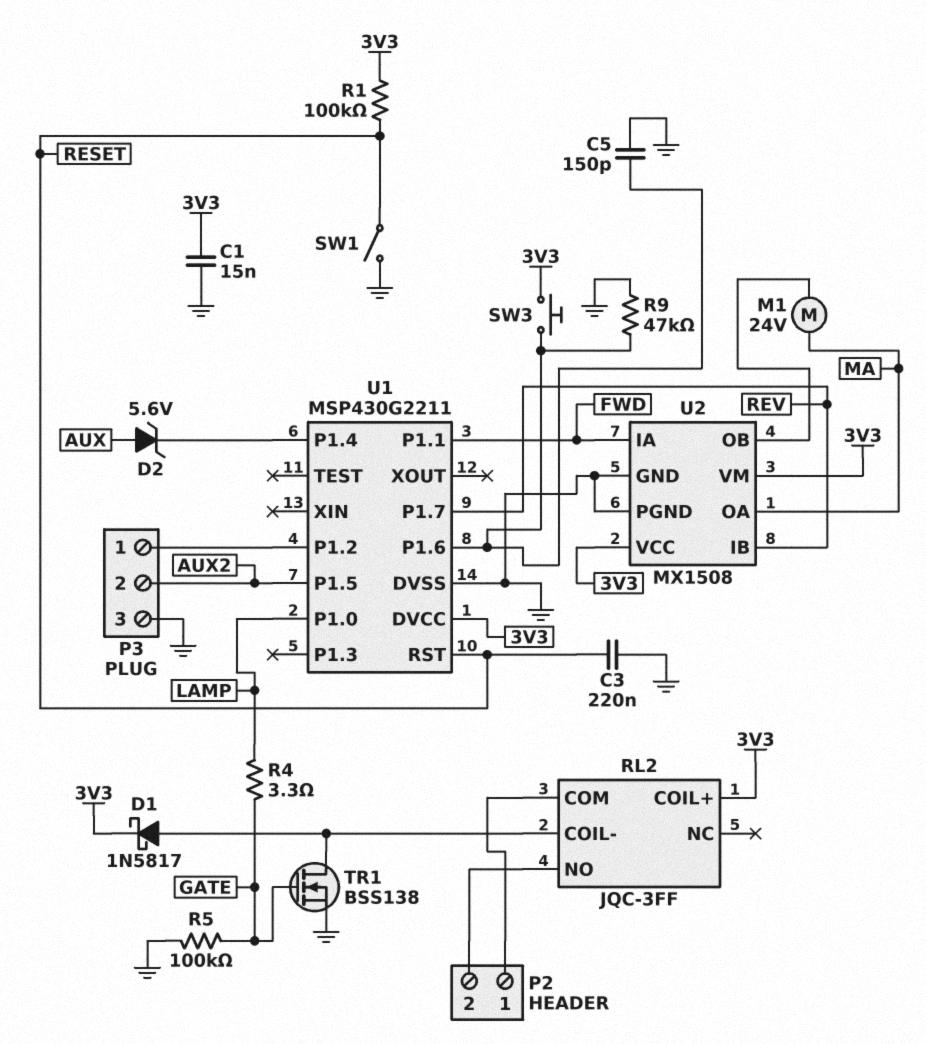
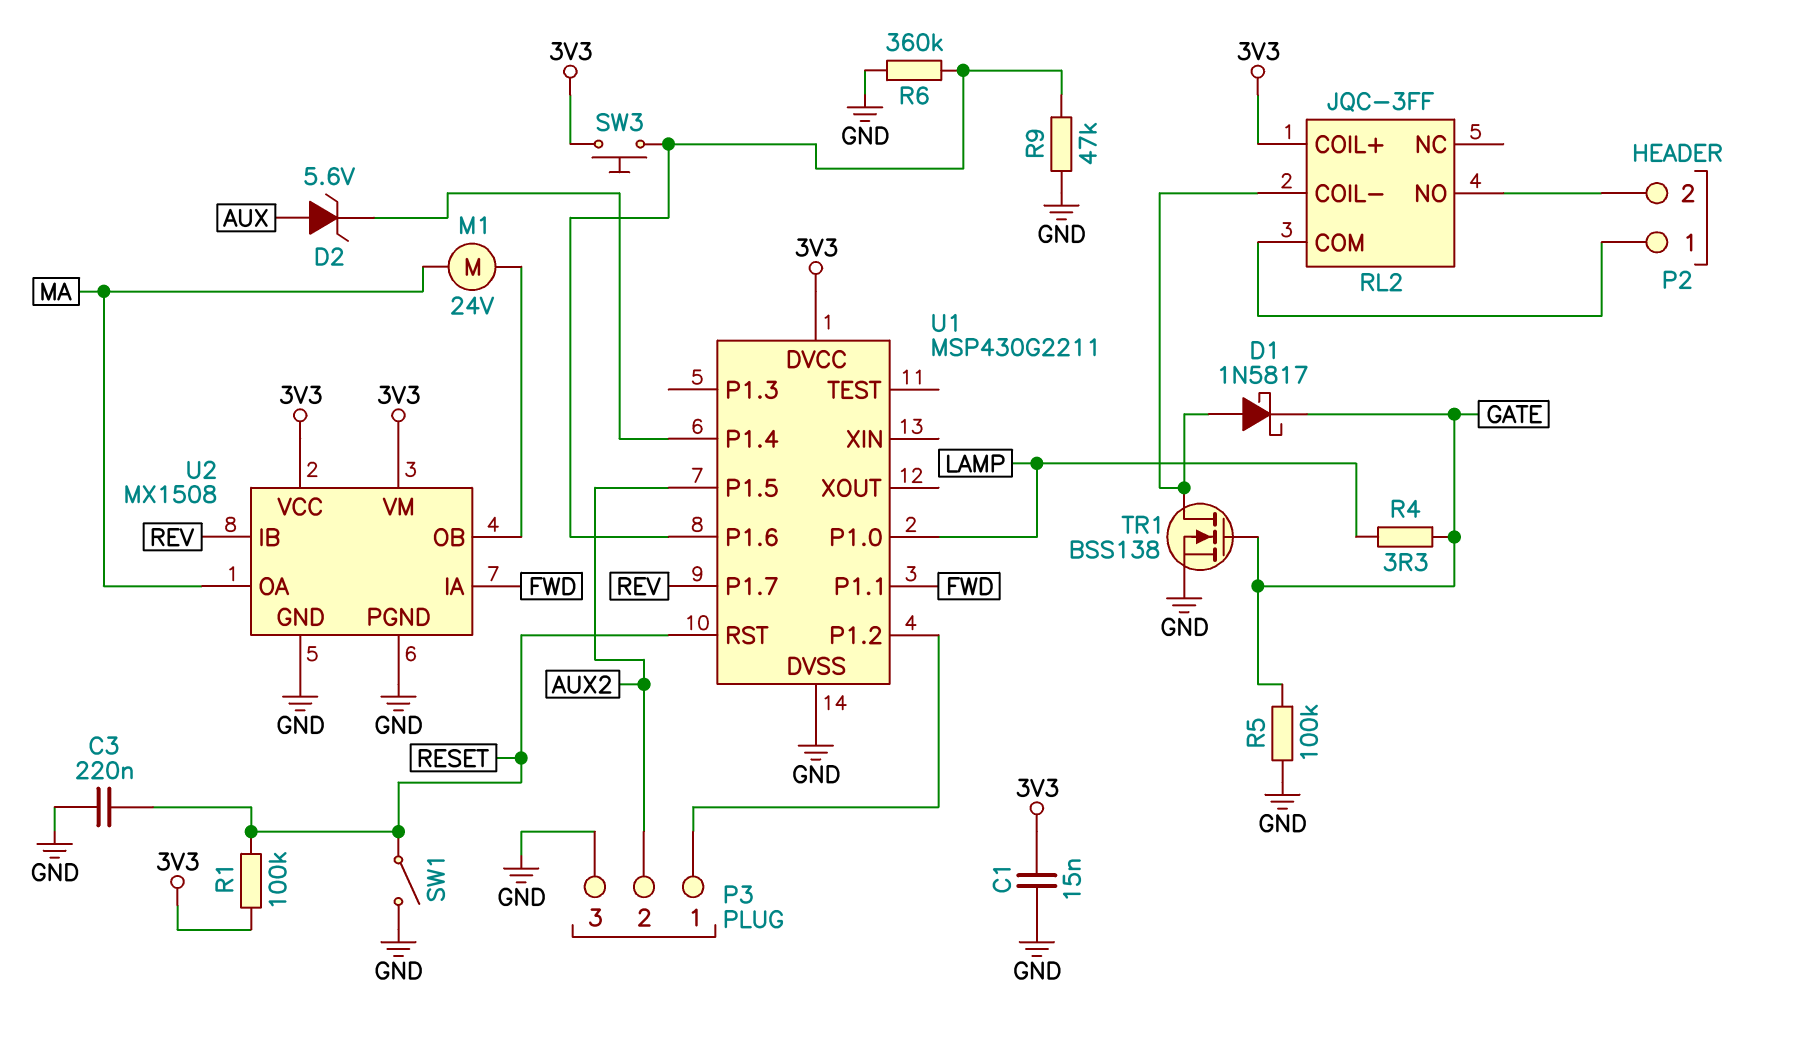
C5: 150pF (GND, U1/P1.6) -> none
D1: schottky 1N5817 (A RL2/COIL-, K 3V3) -> schottky 1N5817 (A RL2/COIL-, K GATE)
R6: none -> 360k (GND, U1/P1.6)

